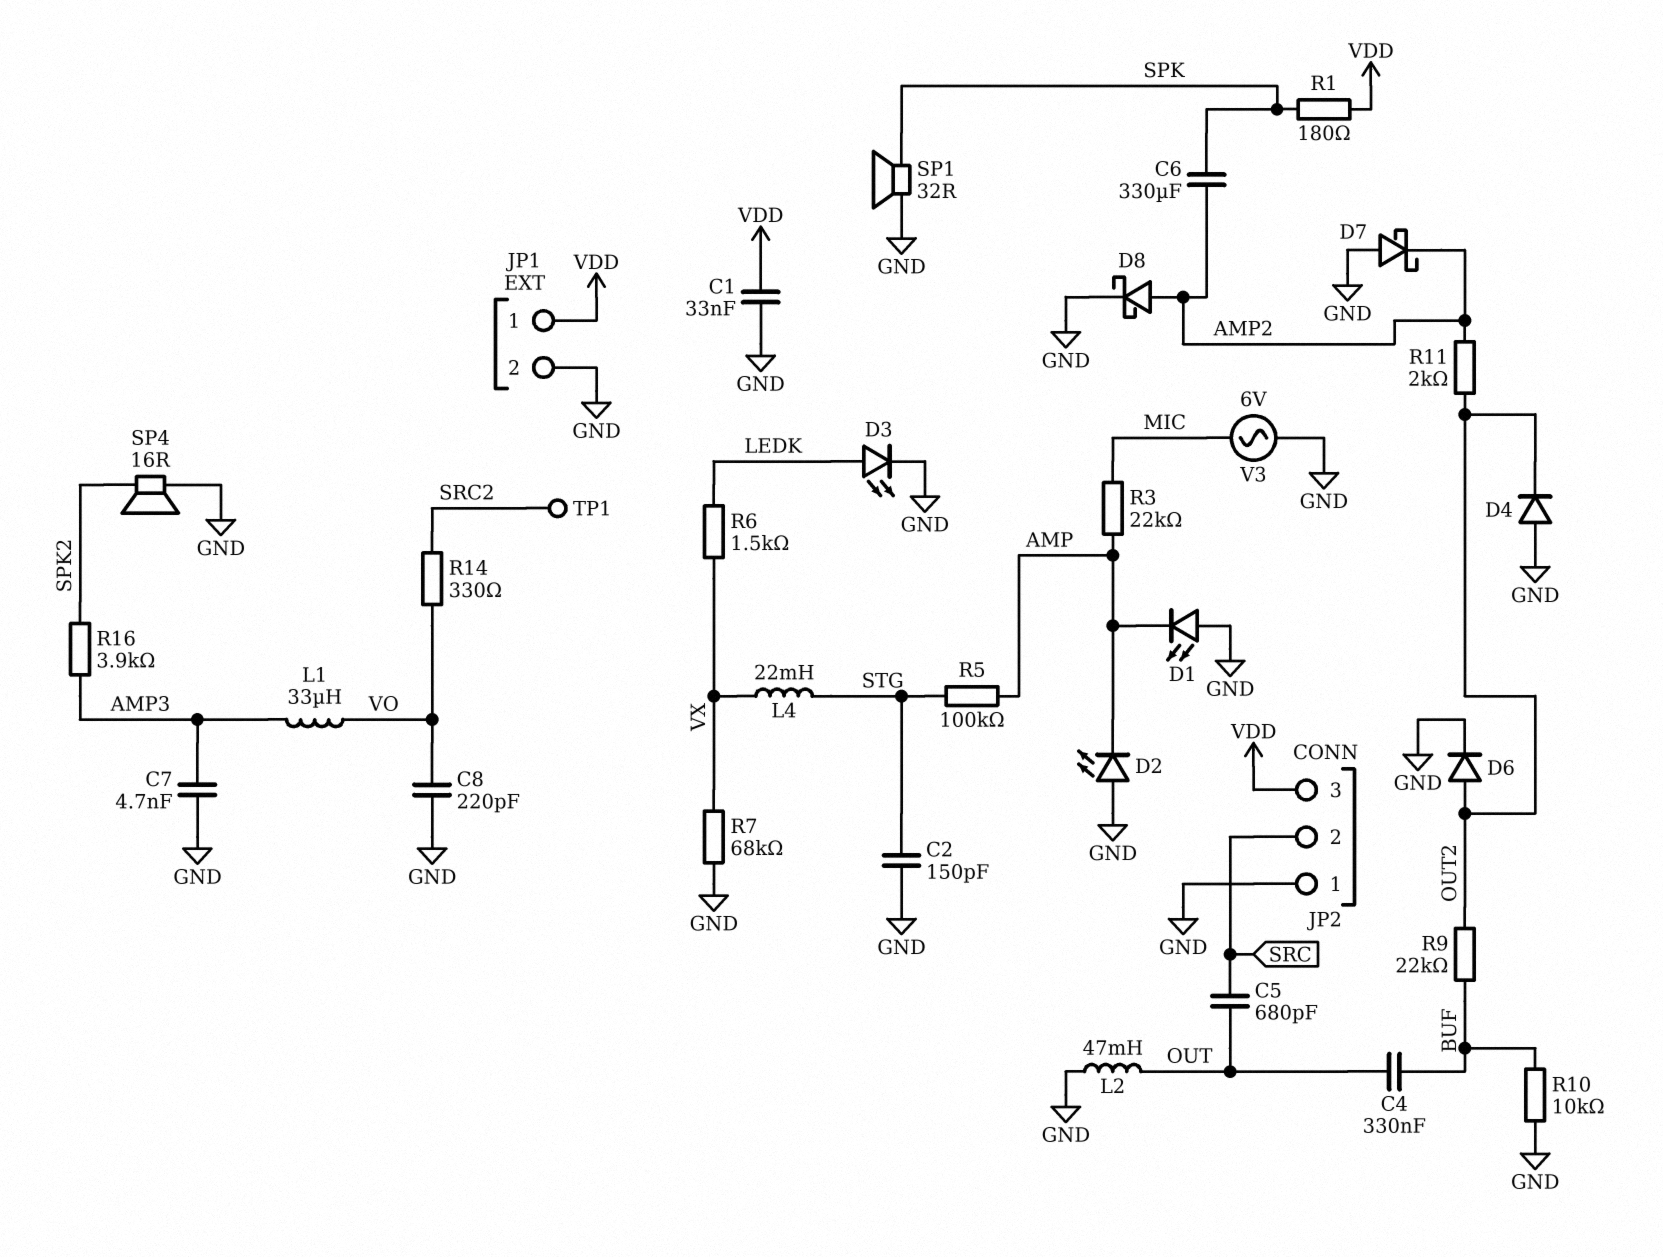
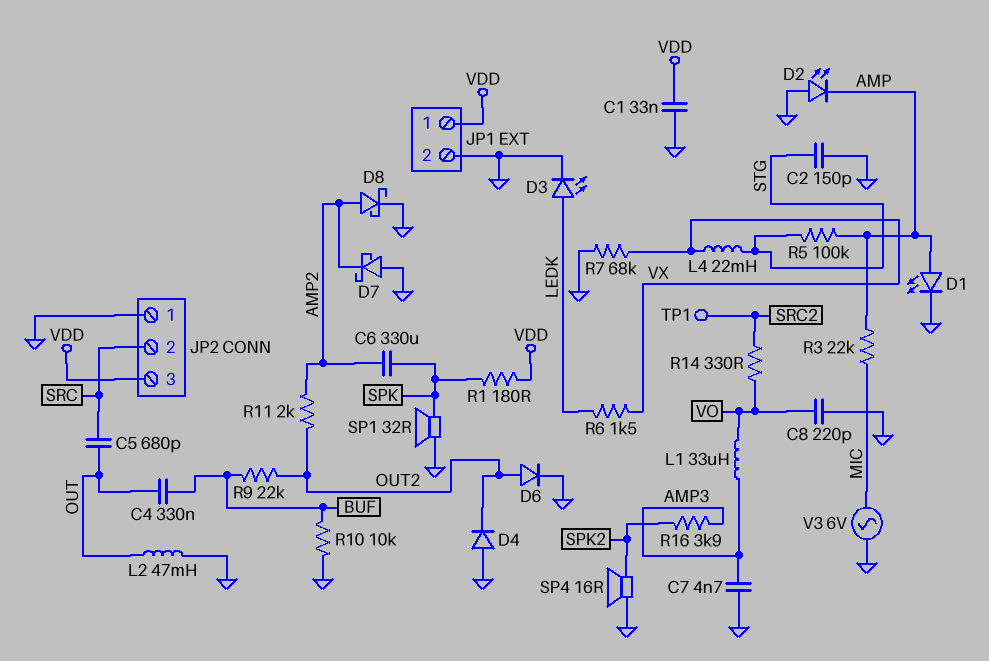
D1: LED (A GND, K AMP) -> LED (A AMP, K GND)

